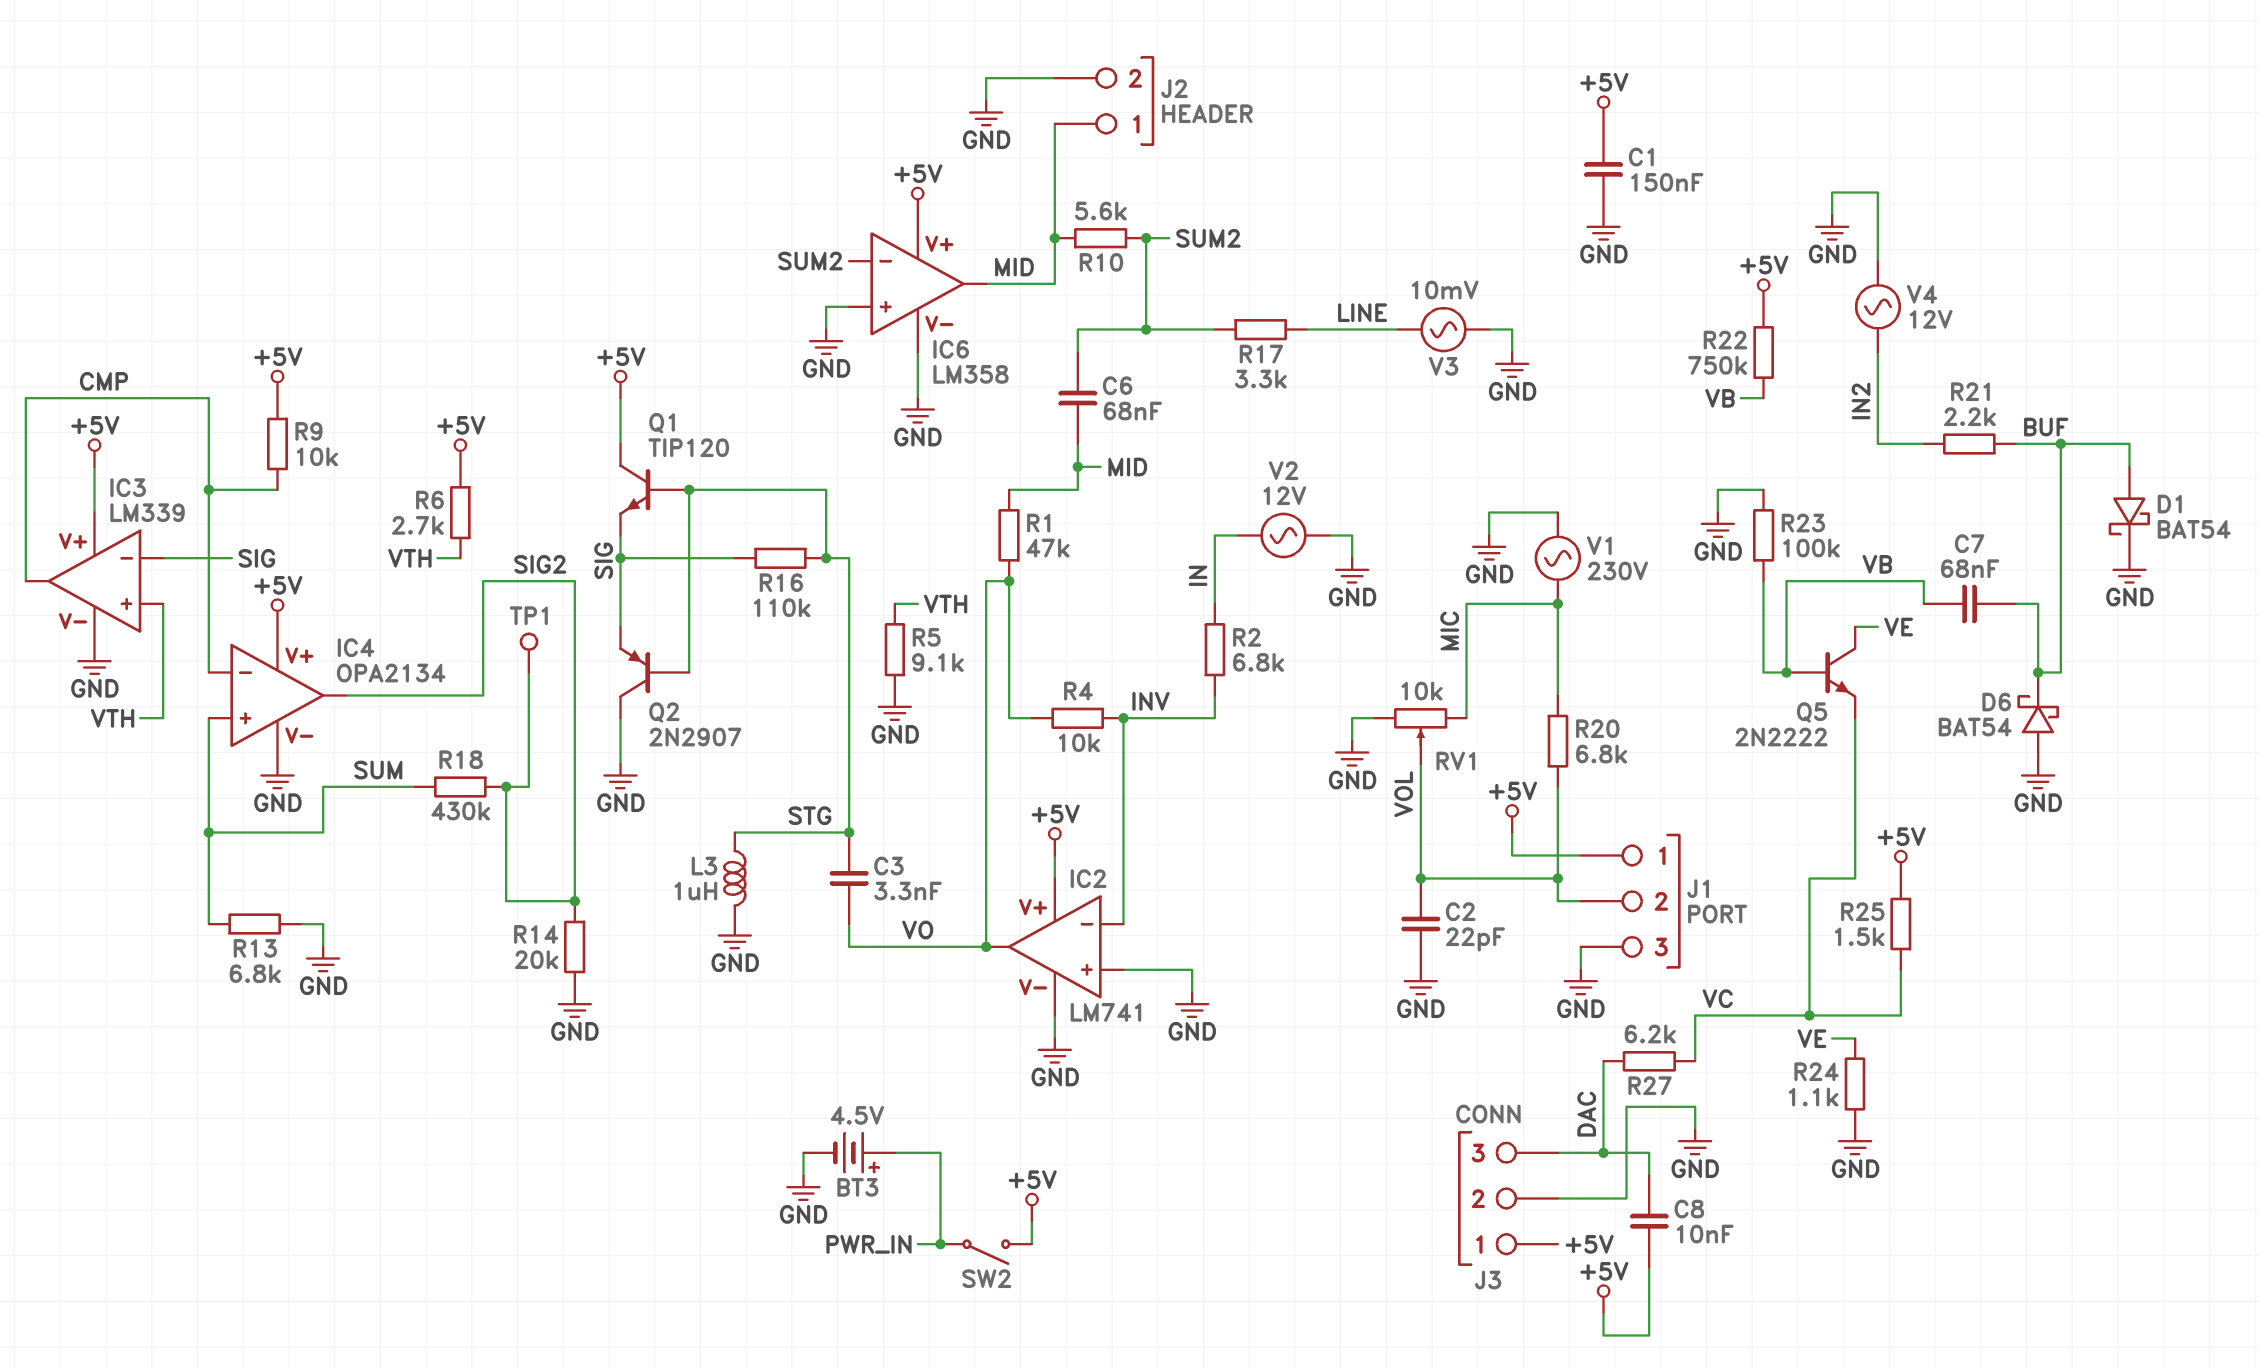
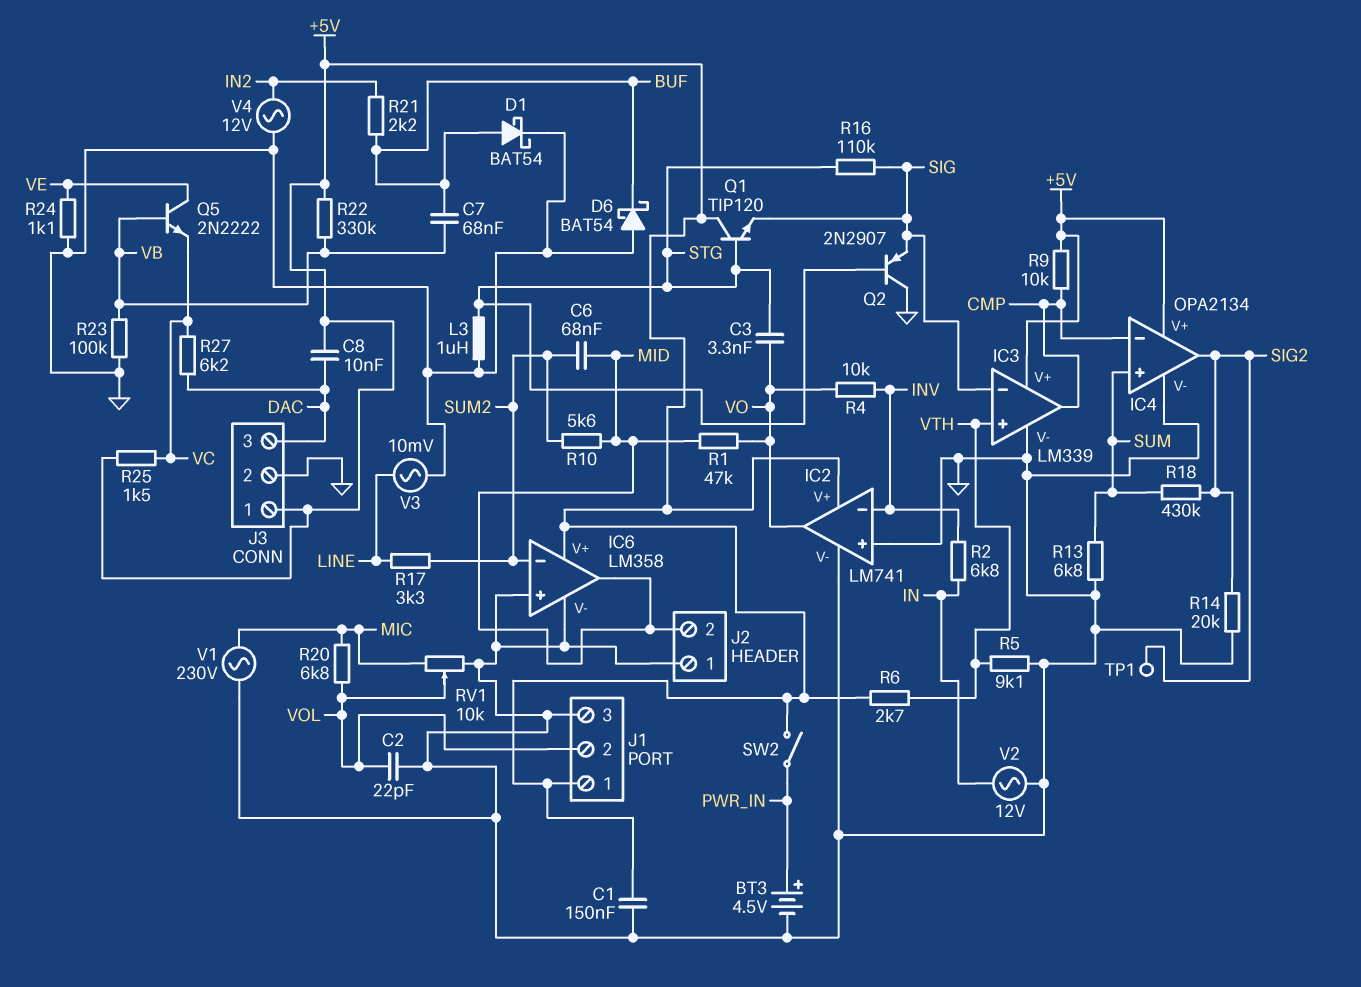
J2 pin 1: MID -> GND
J2 pin 2: GND -> MID
R22: 750k (+5V, VB) -> 330k (+5V, VB)

